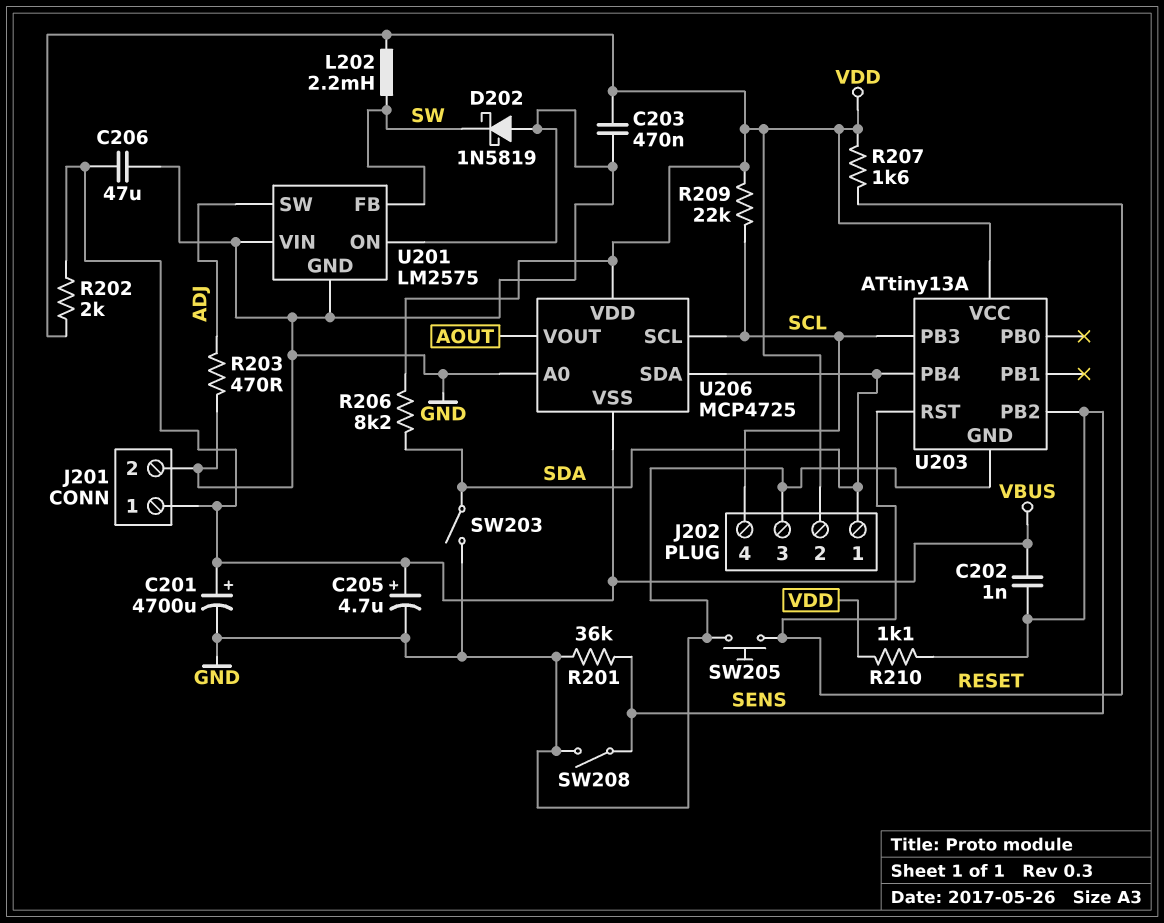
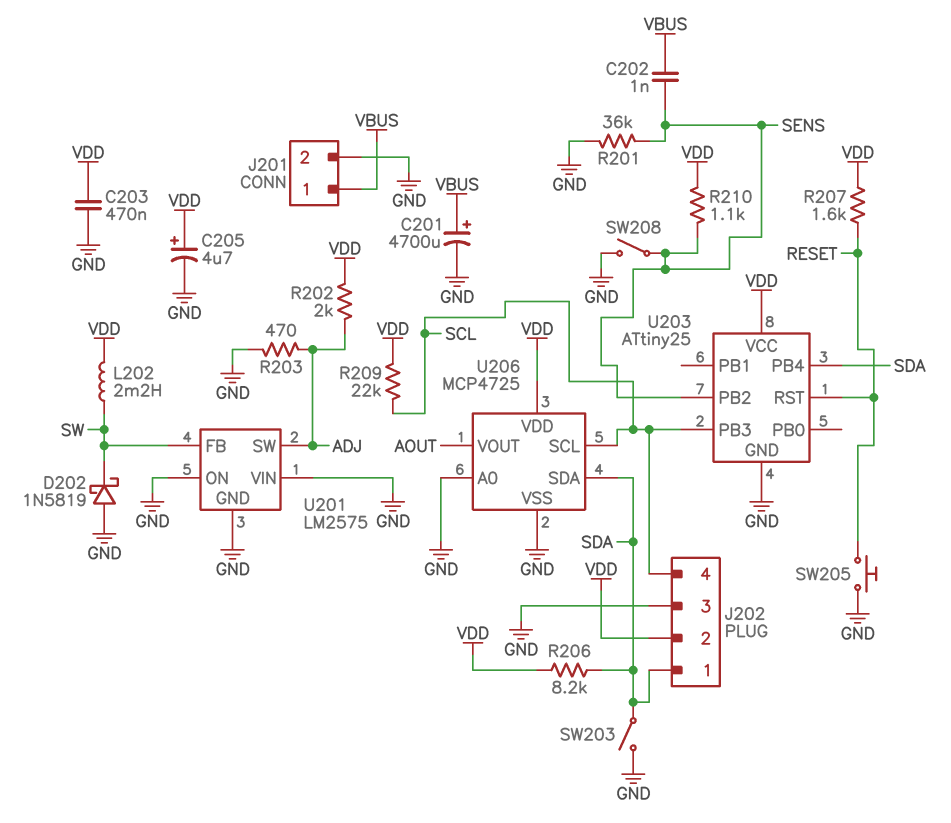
C205: 4.7uF (plus VBUS, minus GND) -> 4.7uF (plus VDD, minus GND)
C206: 47uF (GND, VBUS) -> none
R202: 2k (VBUS, VDD) -> 2k (ADJ, VDD)
U203: ATtiny13A -> ATtiny25
U206 pin VSS: VBUS -> GND

